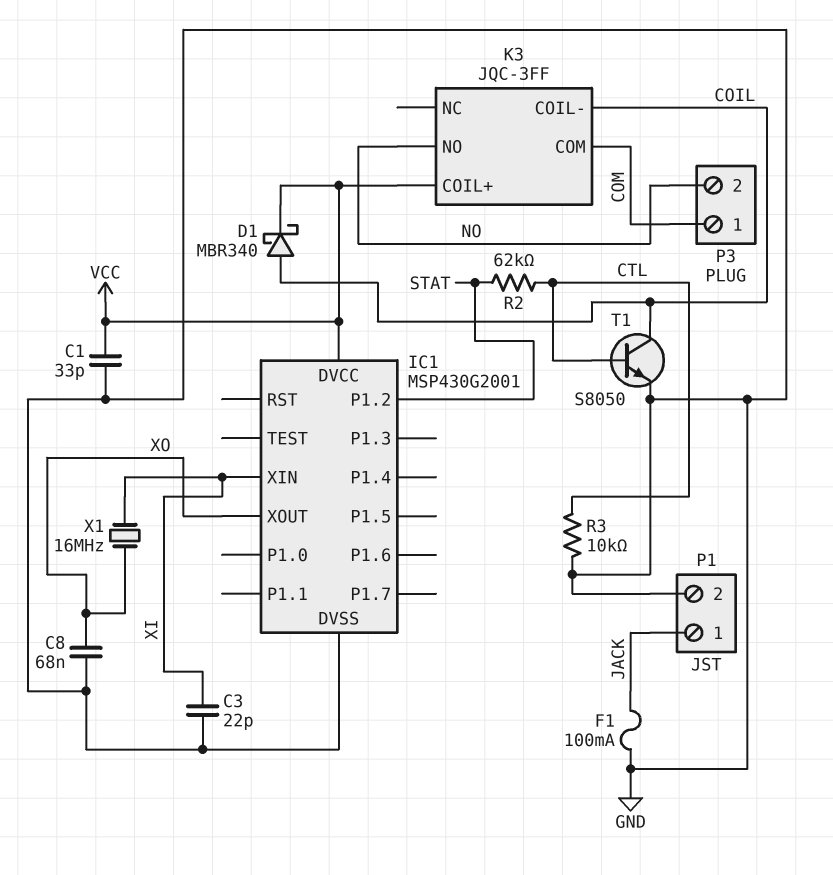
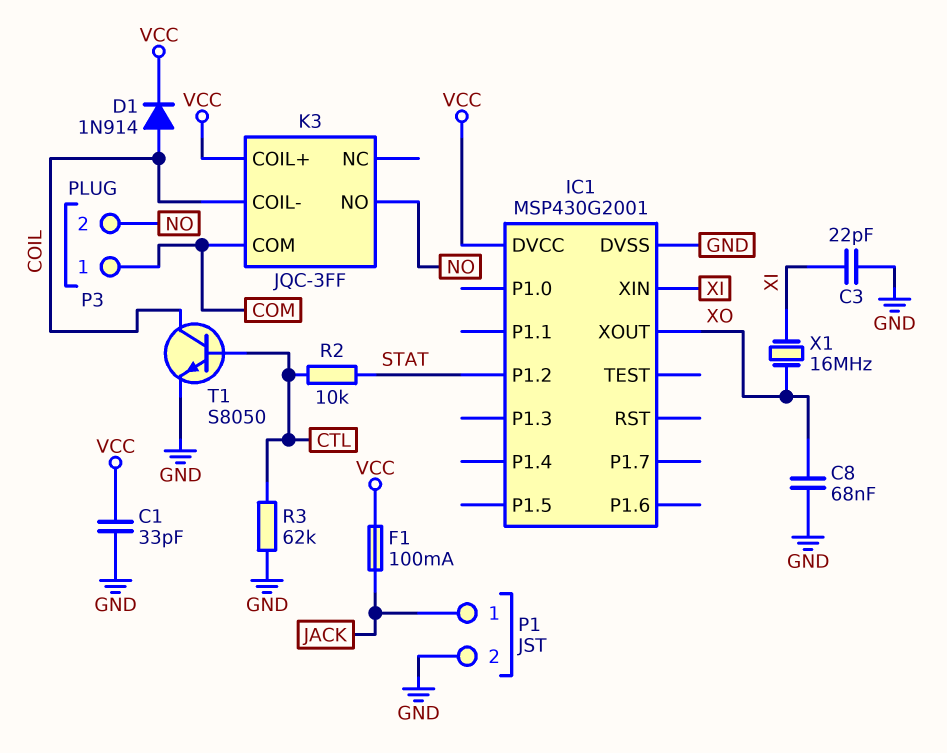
D1: schottky MBR340 (A COIL, K VCC) -> diode 1N914 (A COIL, K VCC)
F1: 100mA (GND, JACK) -> 100mA (JACK, VCC)
R2: 62k (CTL, STAT) -> 10k (CTL, STAT)
R3: 10k (CTL, GND) -> 62k (CTL, GND)

